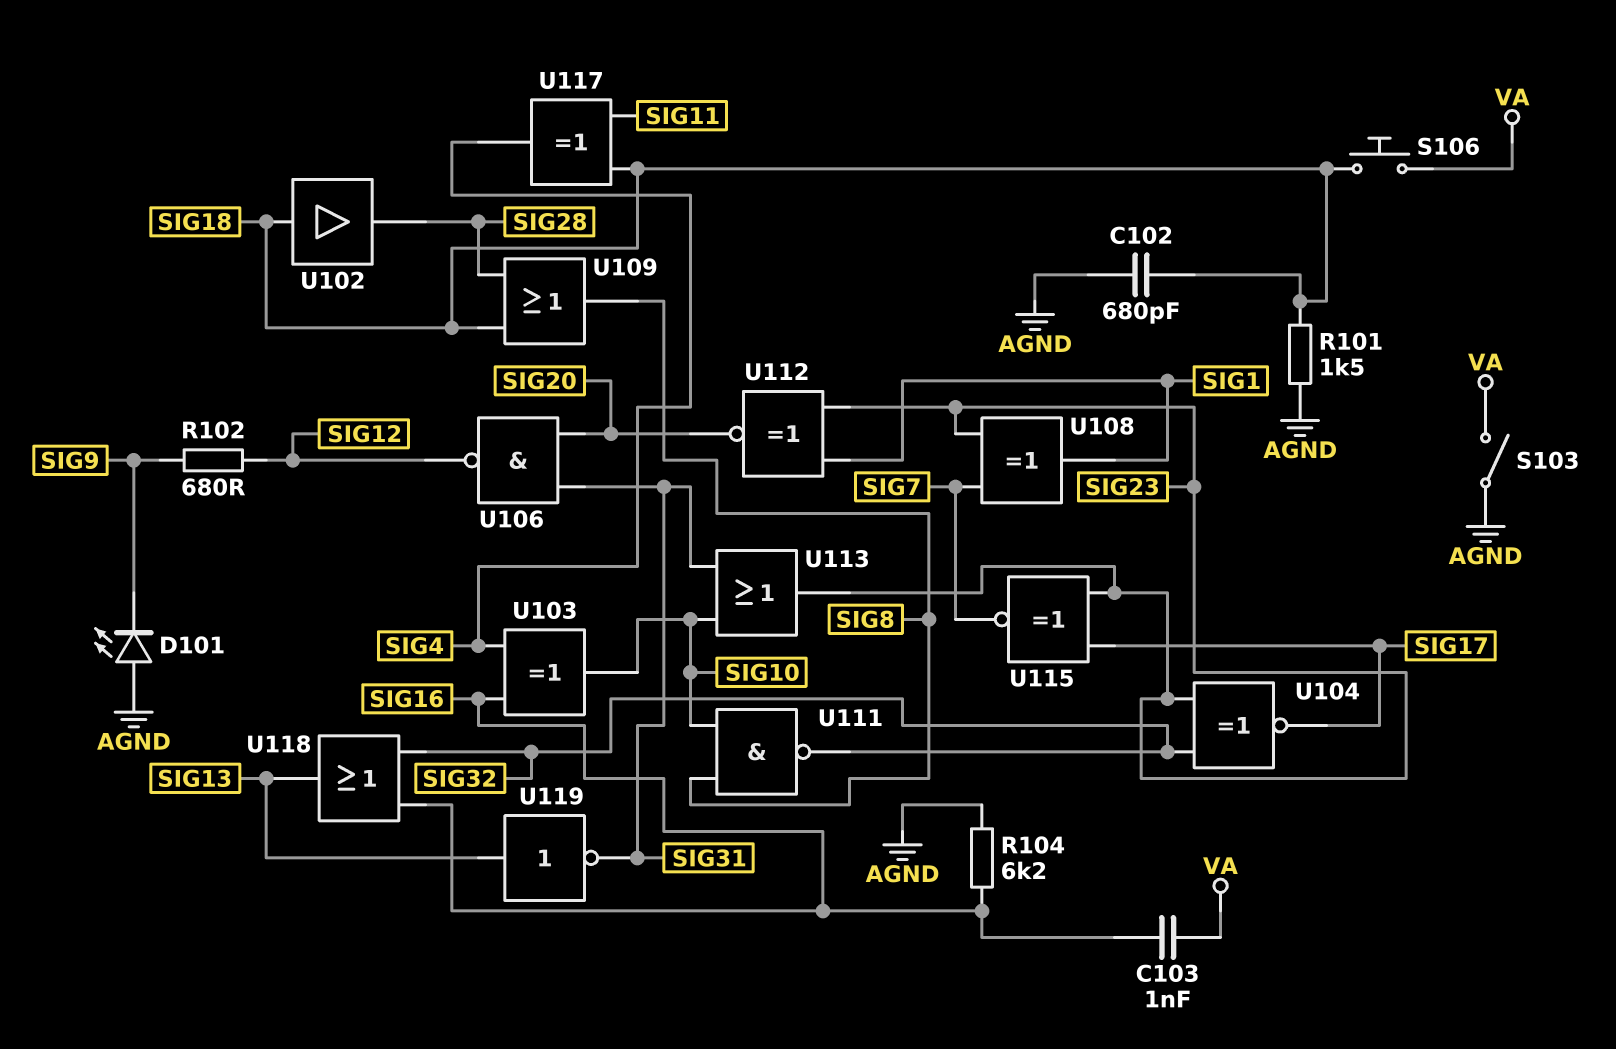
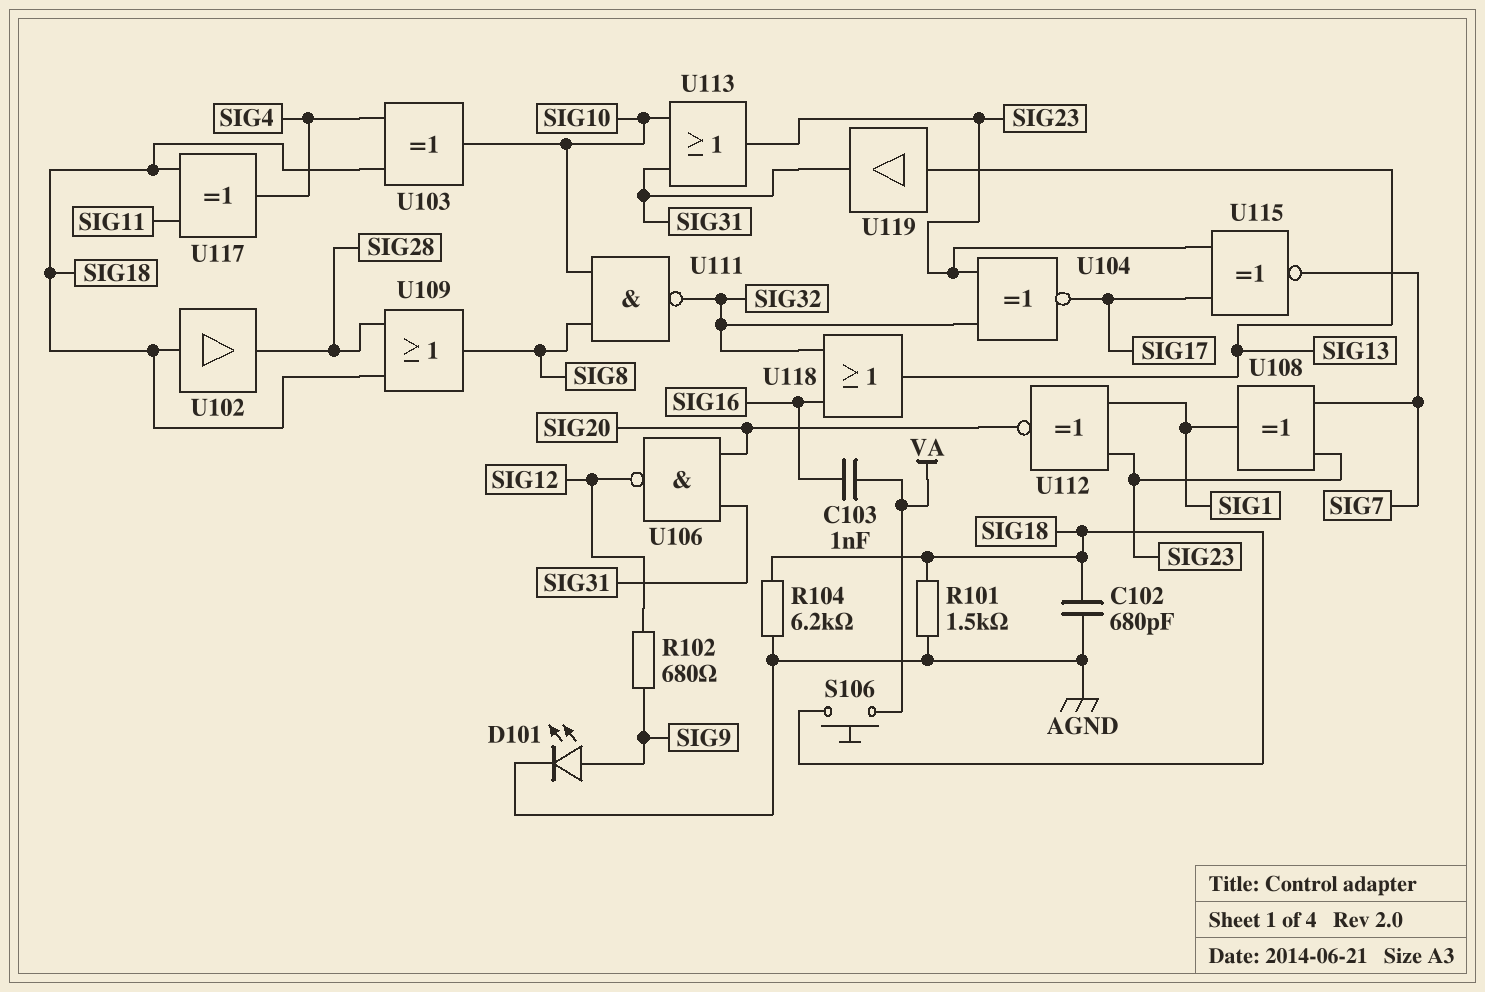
D101: LED (A AGND, K SIG9) -> LED (A SIG9, K AGND)
R104: 6.2k (AGND, SIG16) -> 6.2k (AGND, SIG18)
S103: switch (AGND, VA) -> none
U103: XOR (in SIG4, in SIG16, out SIG10) -> XOR (in SIG4, in SIG18, out SIG10)
U119: NOT (in SIG13, out SIG31) -> buffer (in SIG13, out SIG31)

